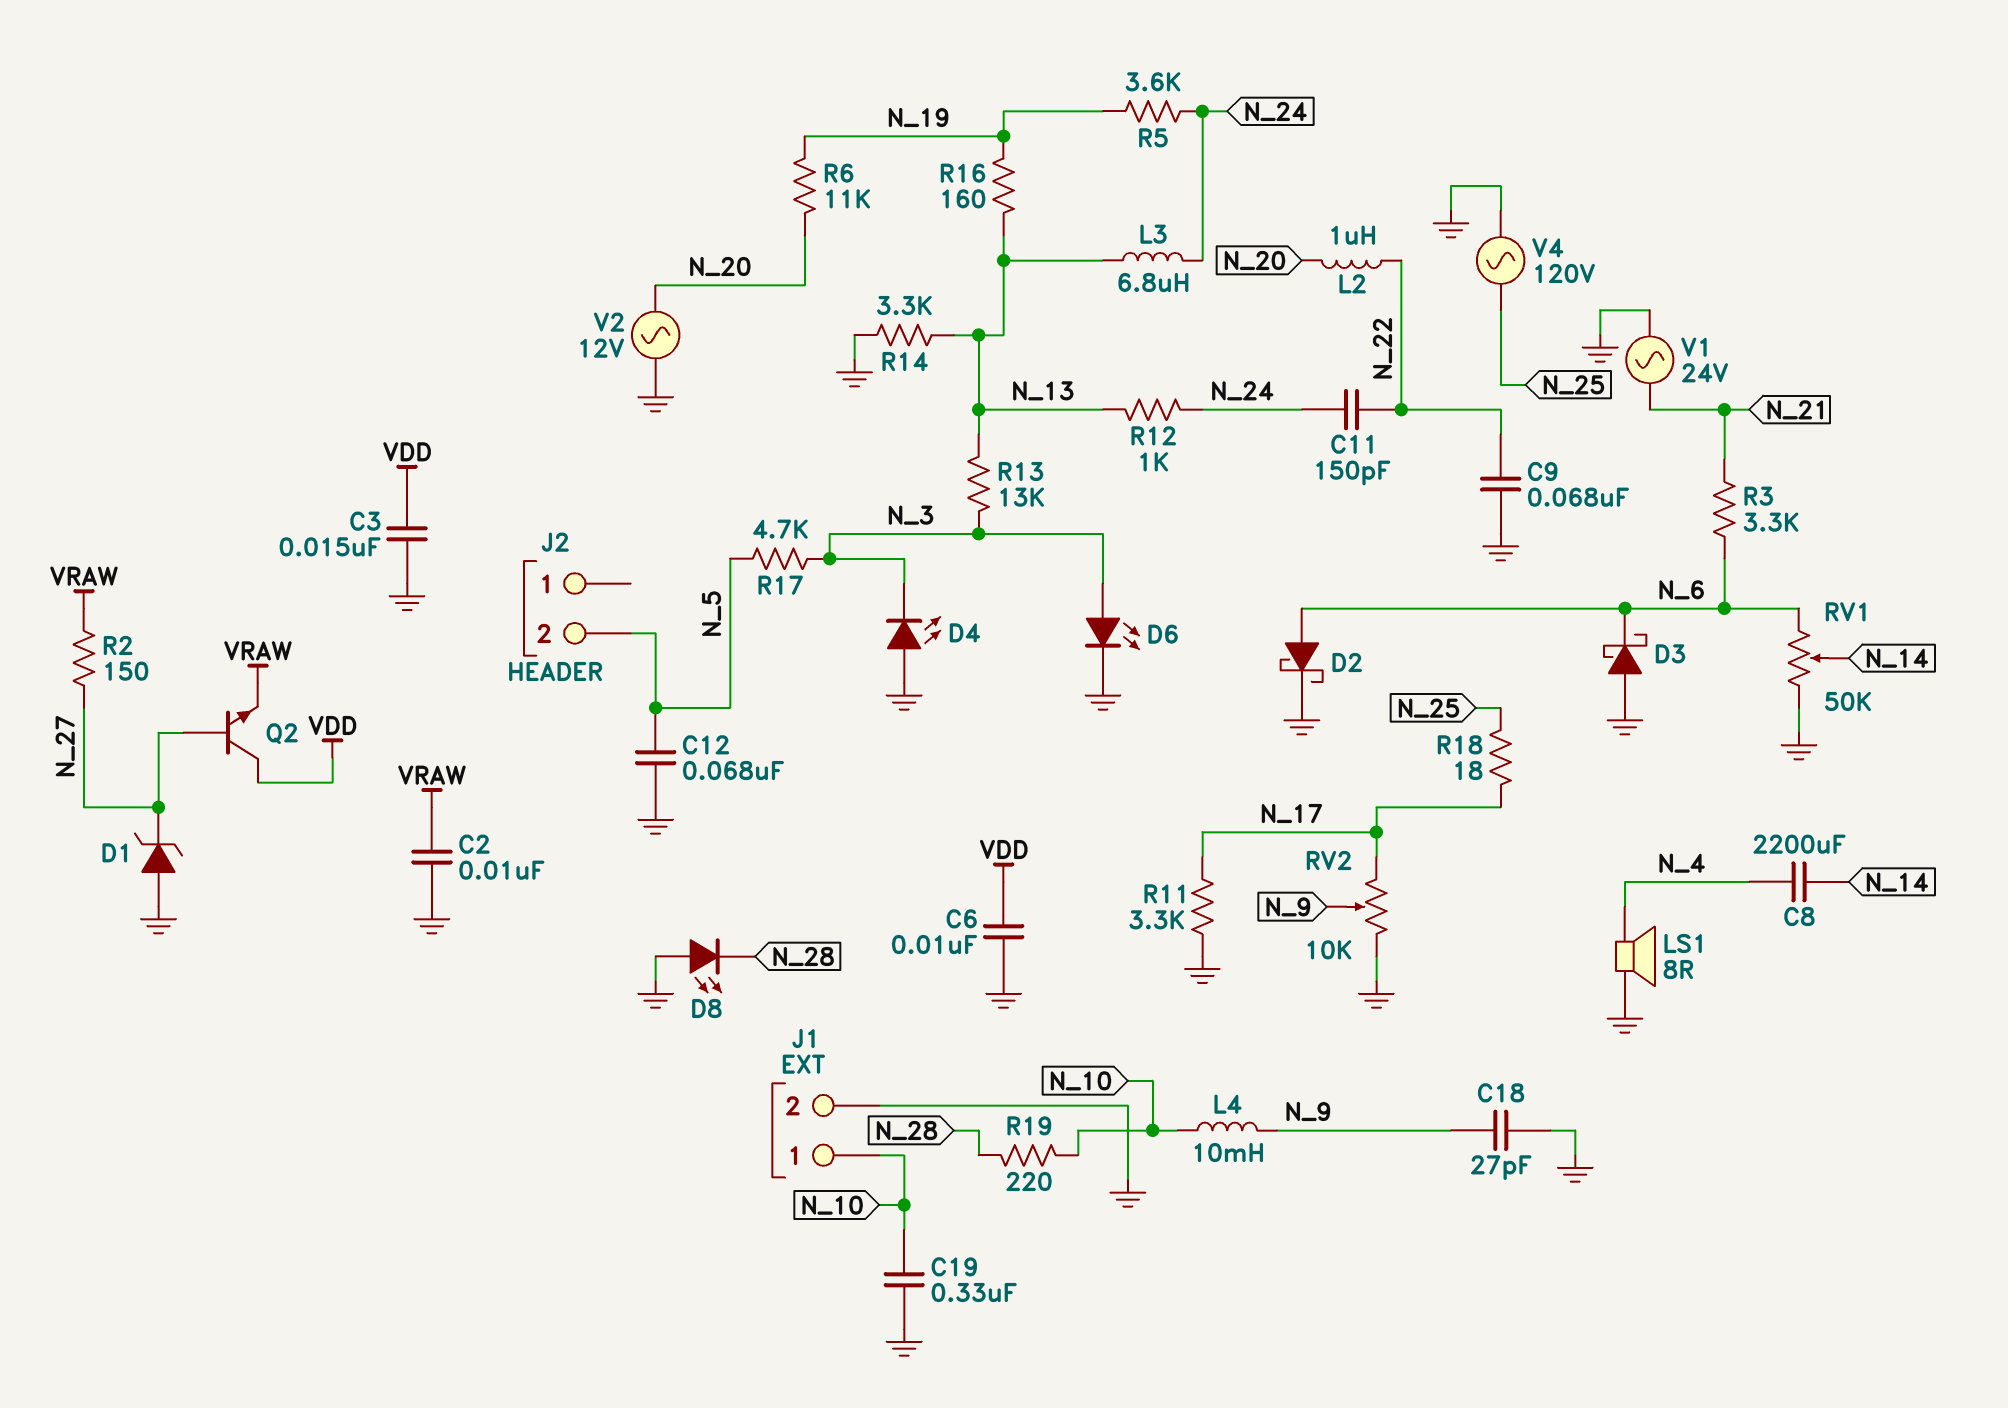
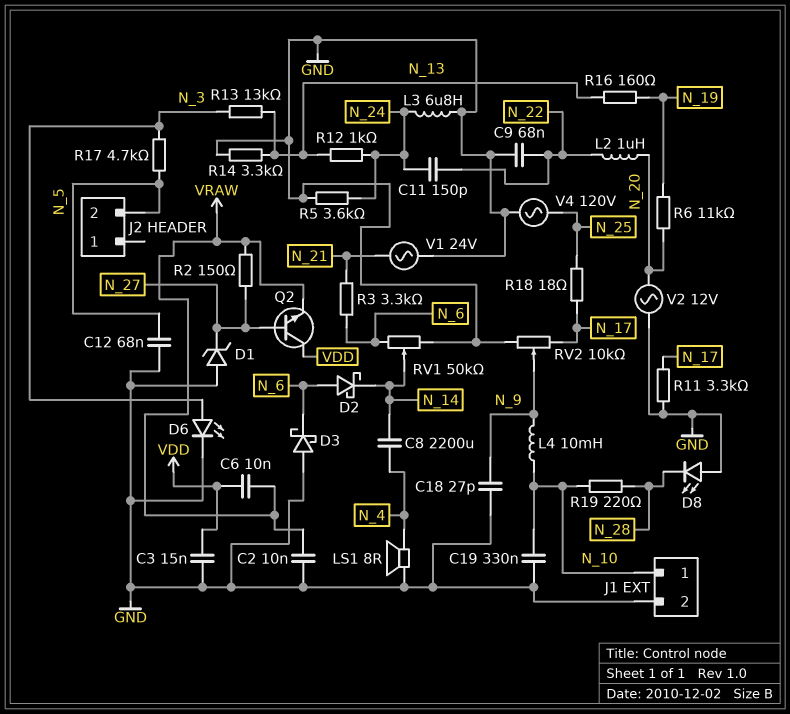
C6: 10nF (GND, VDD) -> 10nF (VDD, VRAW)
D2: schottky (A N_6, K GND) -> schottky (A N_6, K N_14)
D4: LED (A GND, K N_3) -> none
L3: 6.8uH (N_13, N_24) -> 6.8uH (GND, N_24)
R5: 3.6k (N_19, N_24) -> 3.6k (GND, N_24)

